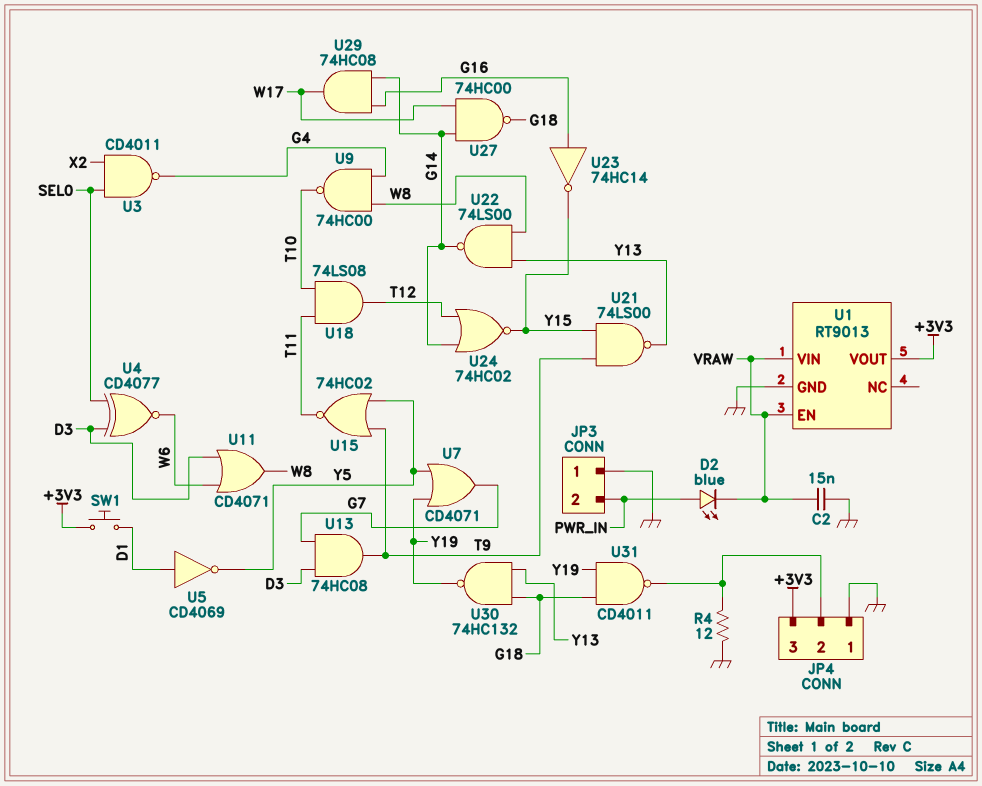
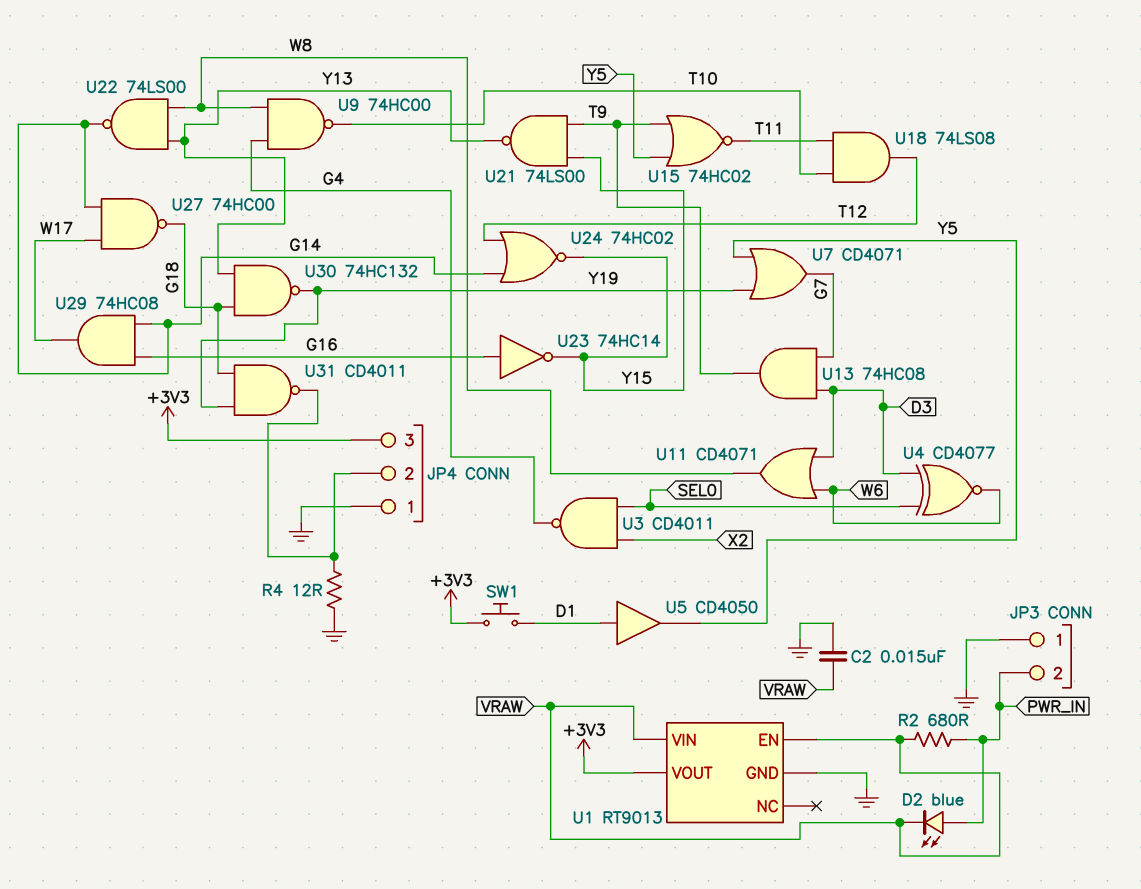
R2: none -> 680 (PWR_IN, VRAW)
U5: NOT CD4069 (in D1, out Y5) -> buffer CD4050 (in D1, out Y5)

